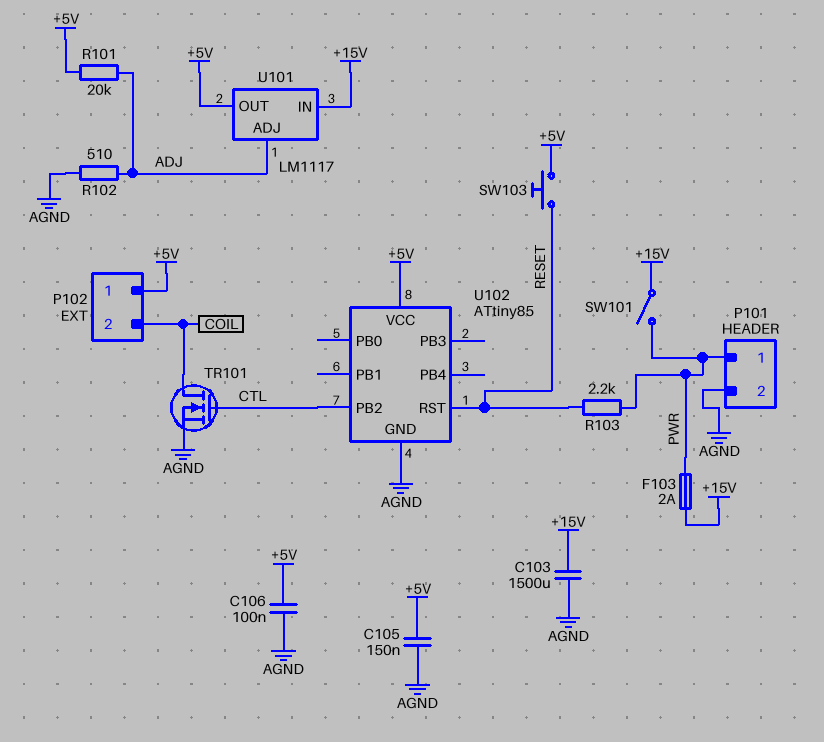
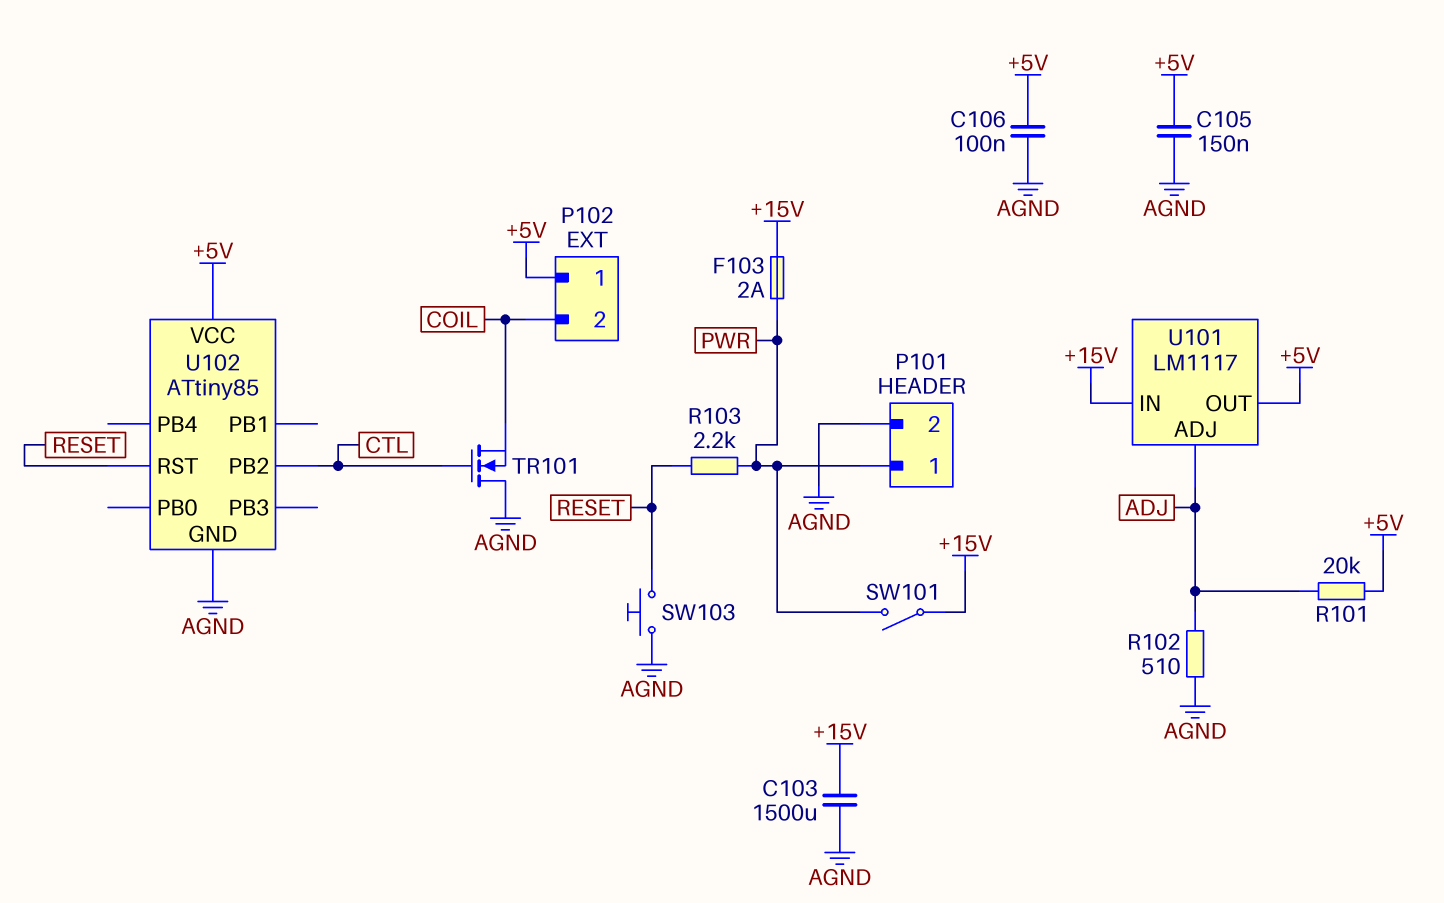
SW103: button (+5V, RESET) -> button (AGND, RESET)
TR101: NMOS (G CTL, D COIL, S AGND) -> NMOS (G CTL, D AGND, S COIL)

